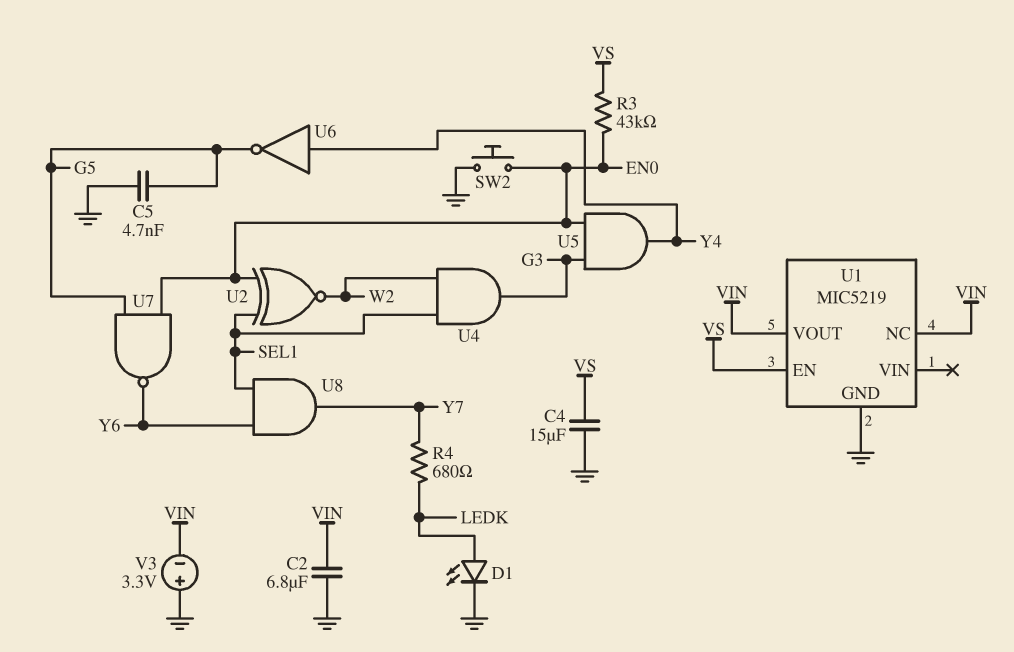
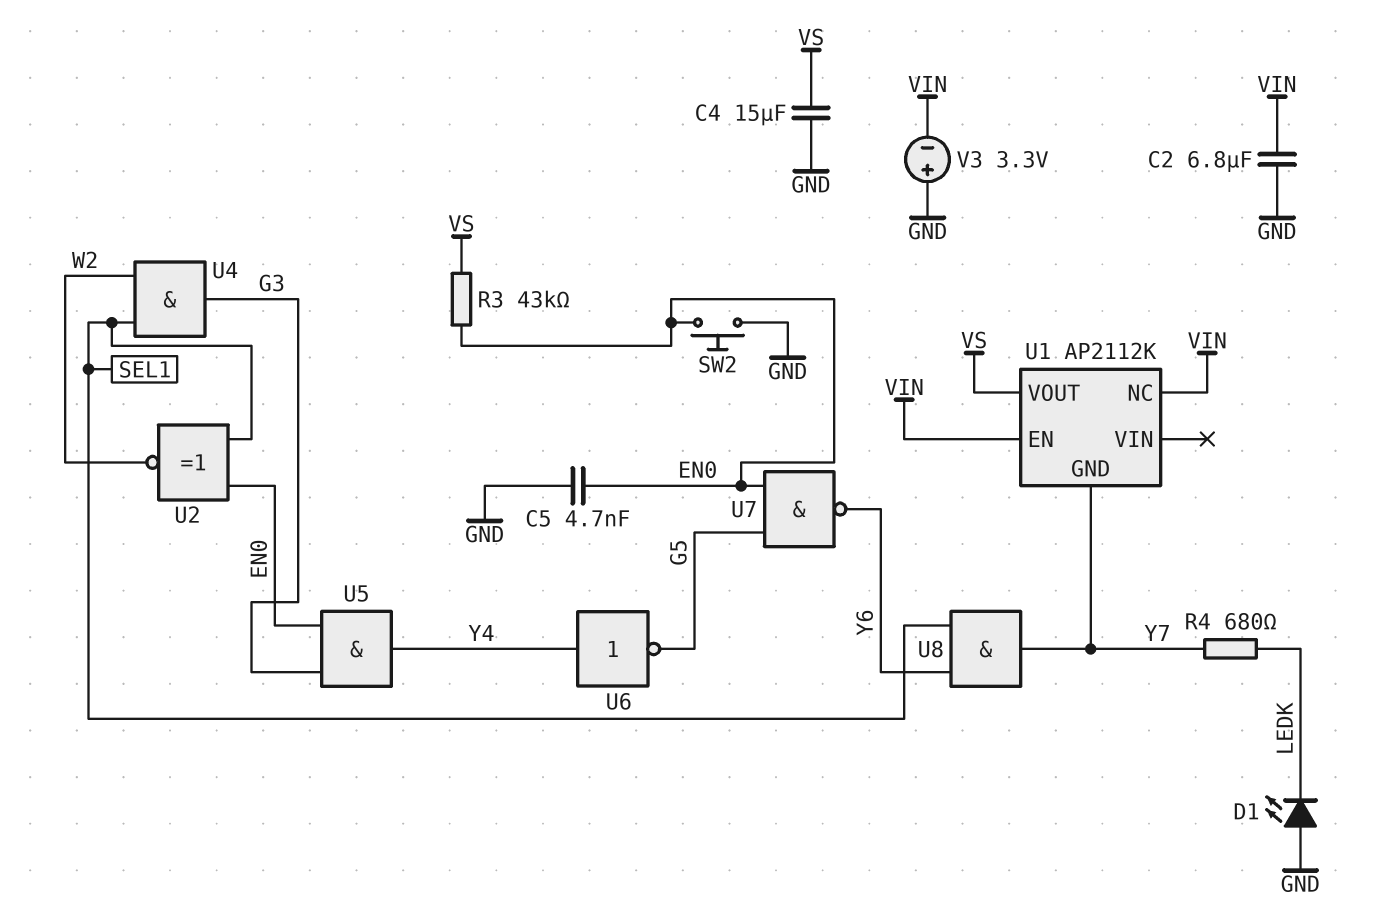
C5: 4.7nF (G5, GND) -> 4.7nF (EN0, GND)
D1: LED (A LEDK, K GND) -> LED (A GND, K LEDK)
U1: MIC5219 -> AP2112K
U1 pin EN: VS -> VIN
U1 pin GND: GND -> Y7
U1 pin VOUT: VIN -> VS

